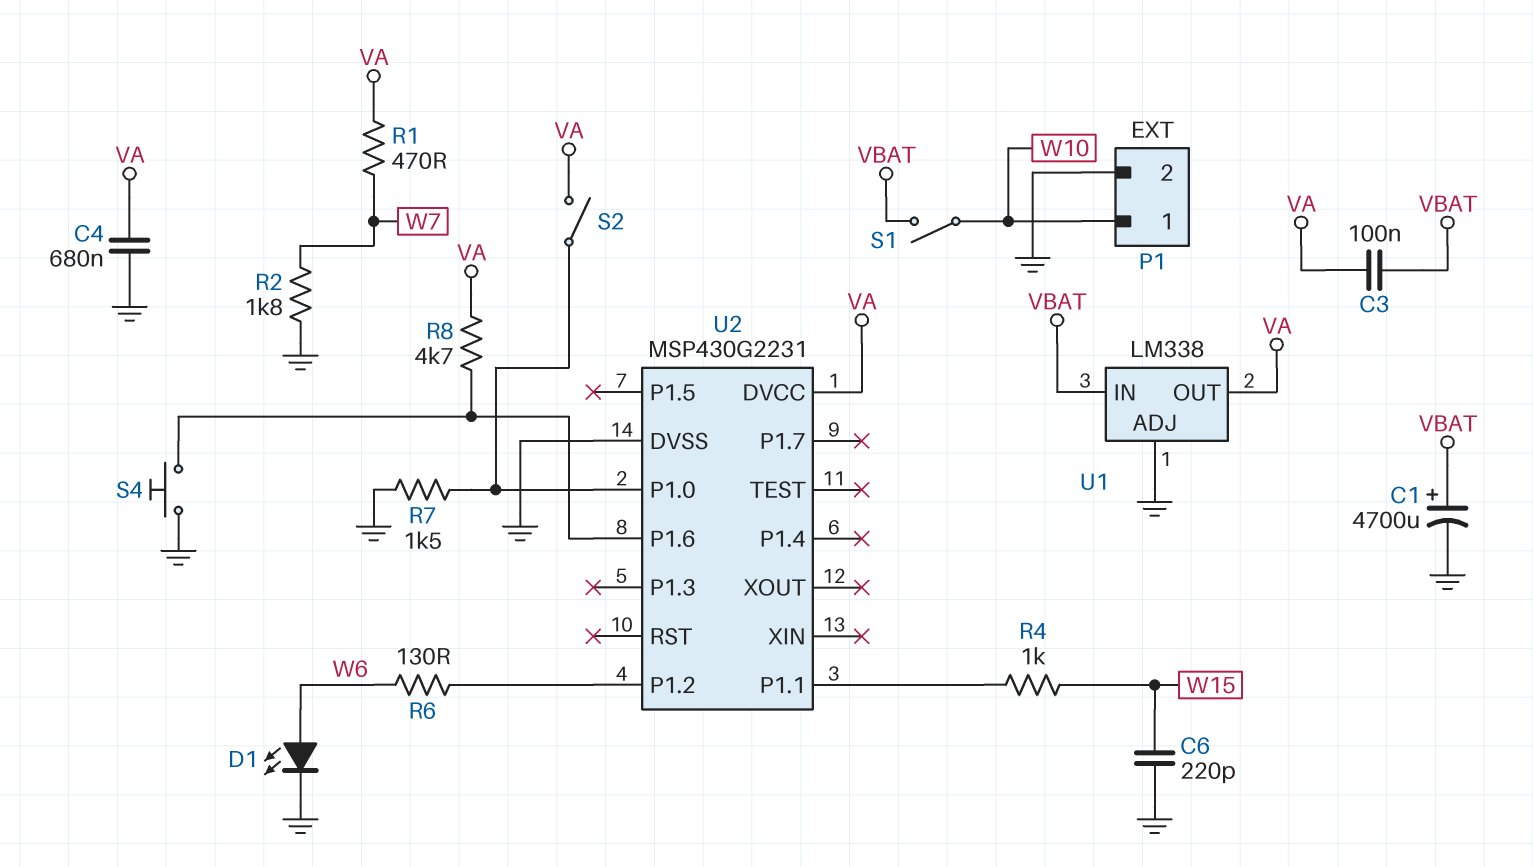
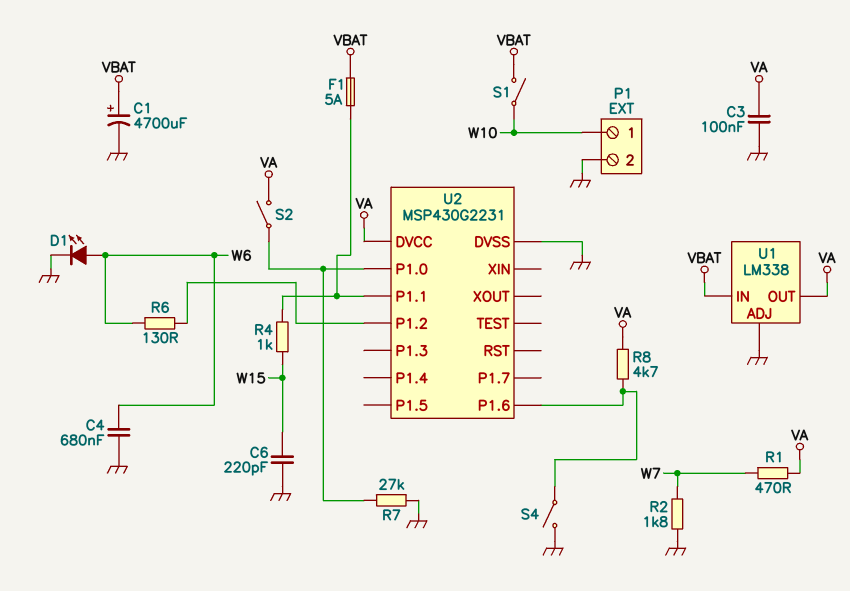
C3: 100nF (VA, VBAT) -> 100nF (GND, VA)
C4: 680nF (GND, VA) -> 680nF (GND, W6)
F1: none -> 5A (U2/P1.1, VBAT)
R7: 1.5k (GND, U2/P1.0) -> 27k (GND, U2/P1.0)
S4: button (GND, U2/P1.6) -> switch (GND, U2/P1.6)

